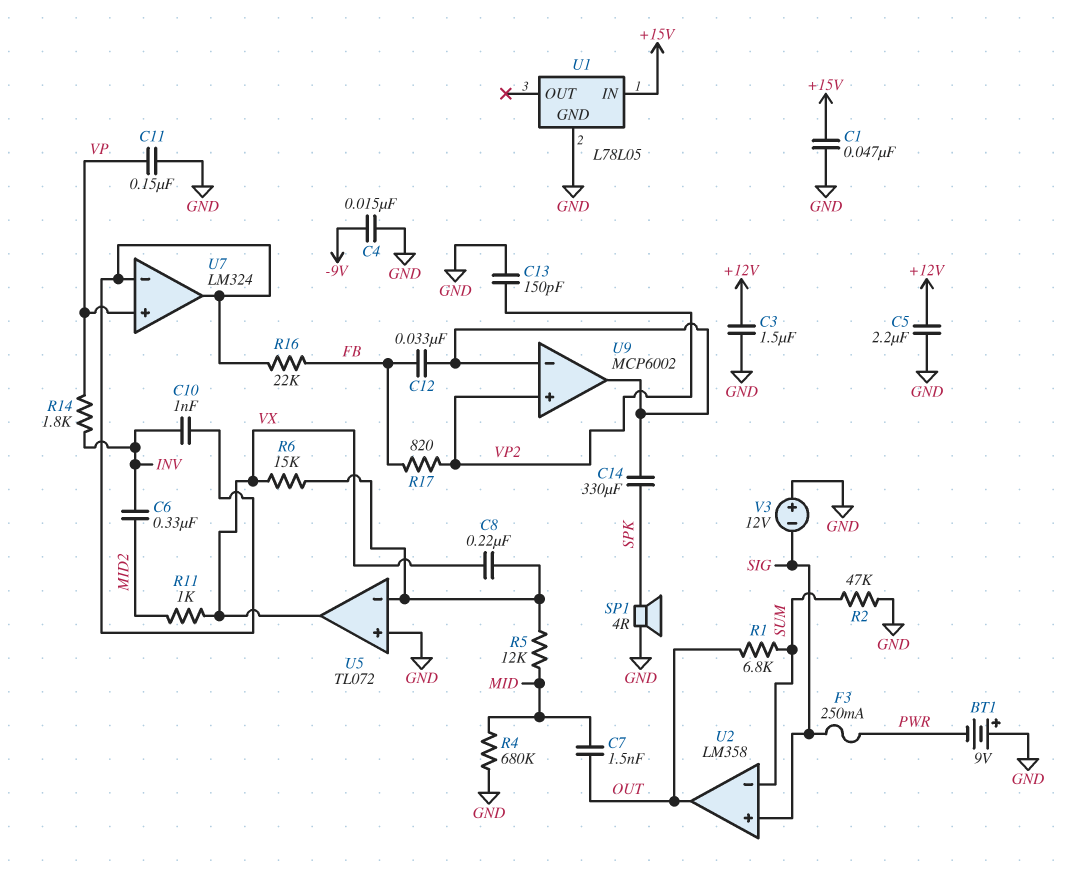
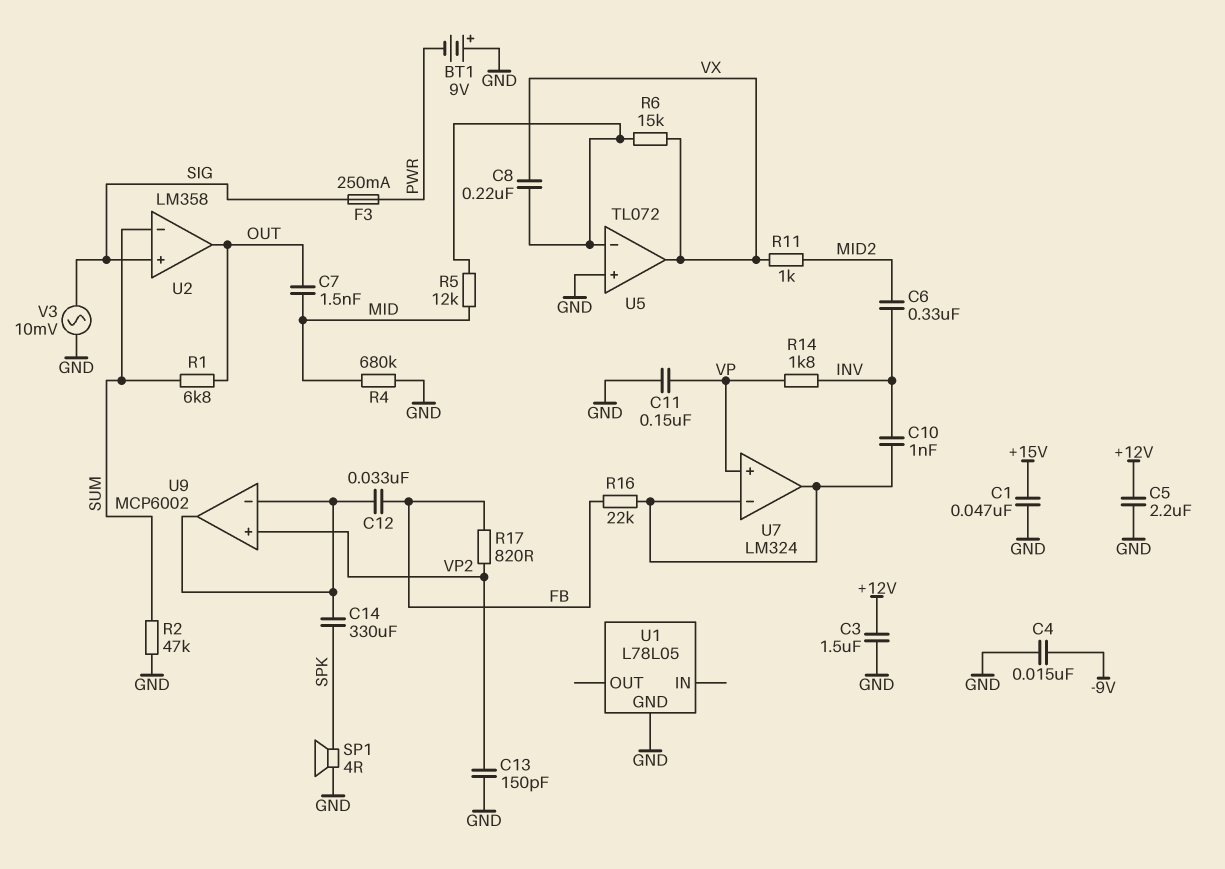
U1 pin IN: +15V -> none
V3: 12V (plus GND, minus SIG) -> AC 10mV (GND, SIG)

